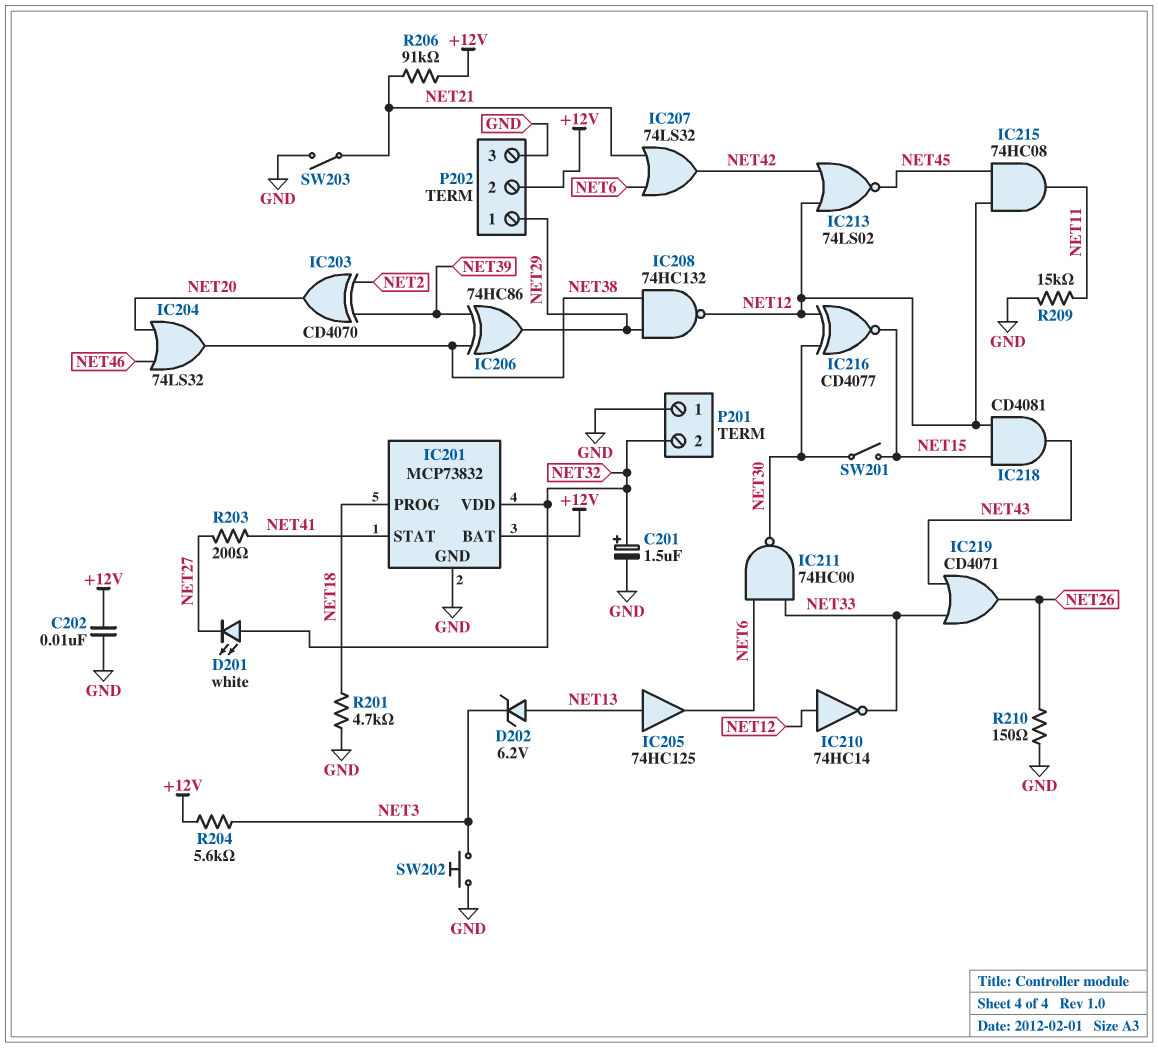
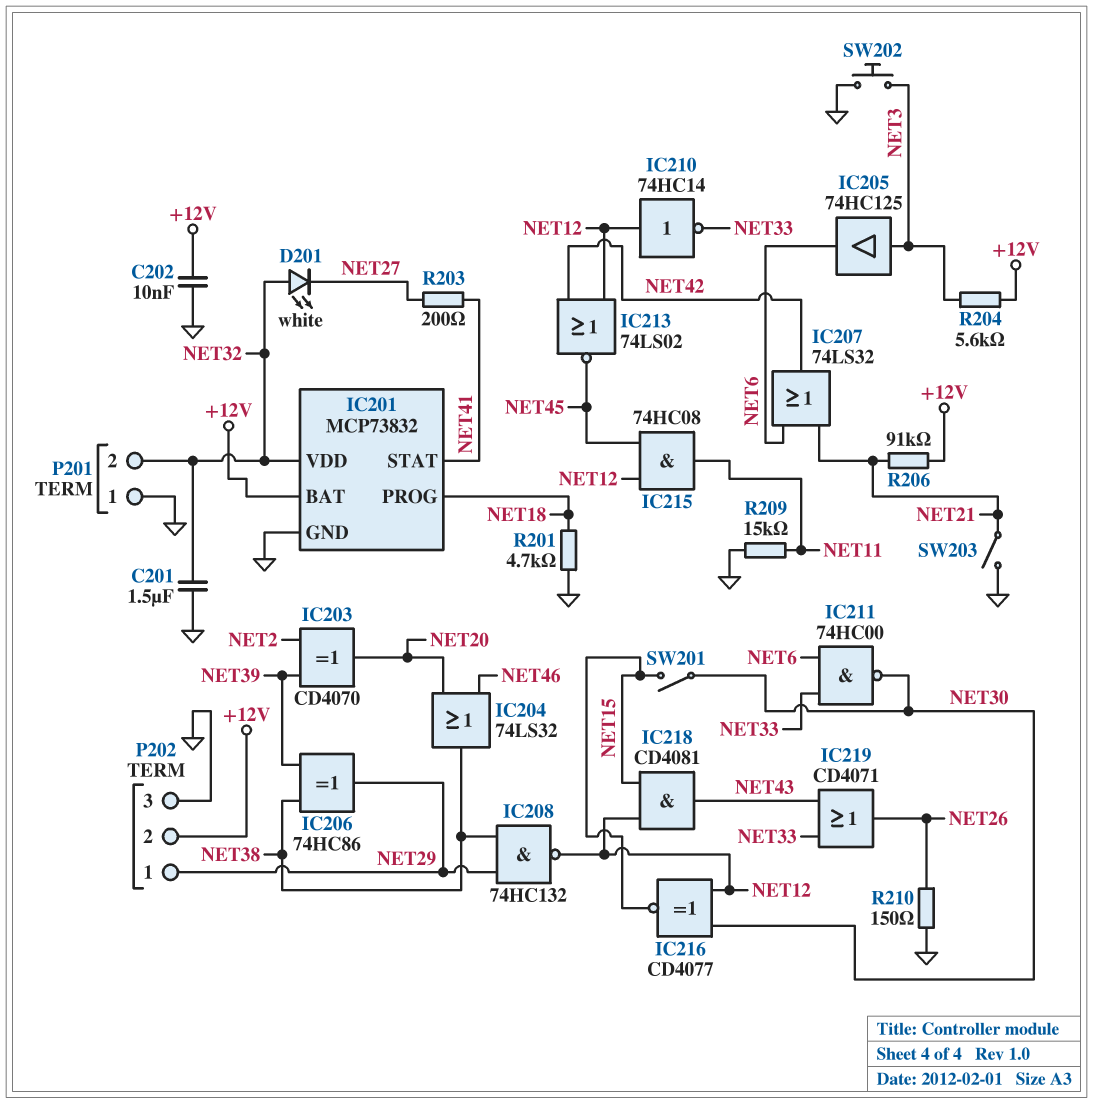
C201: 1.5uF (plus NET32, minus GND) -> 1.5uF (GND, NET32)
D202: zener 6.2V (A NET13, K NET3) -> none
IC205: buffer 74HC125 (in NET13, out NET6) -> buffer 74HC125 (in NET3, out NET6)

